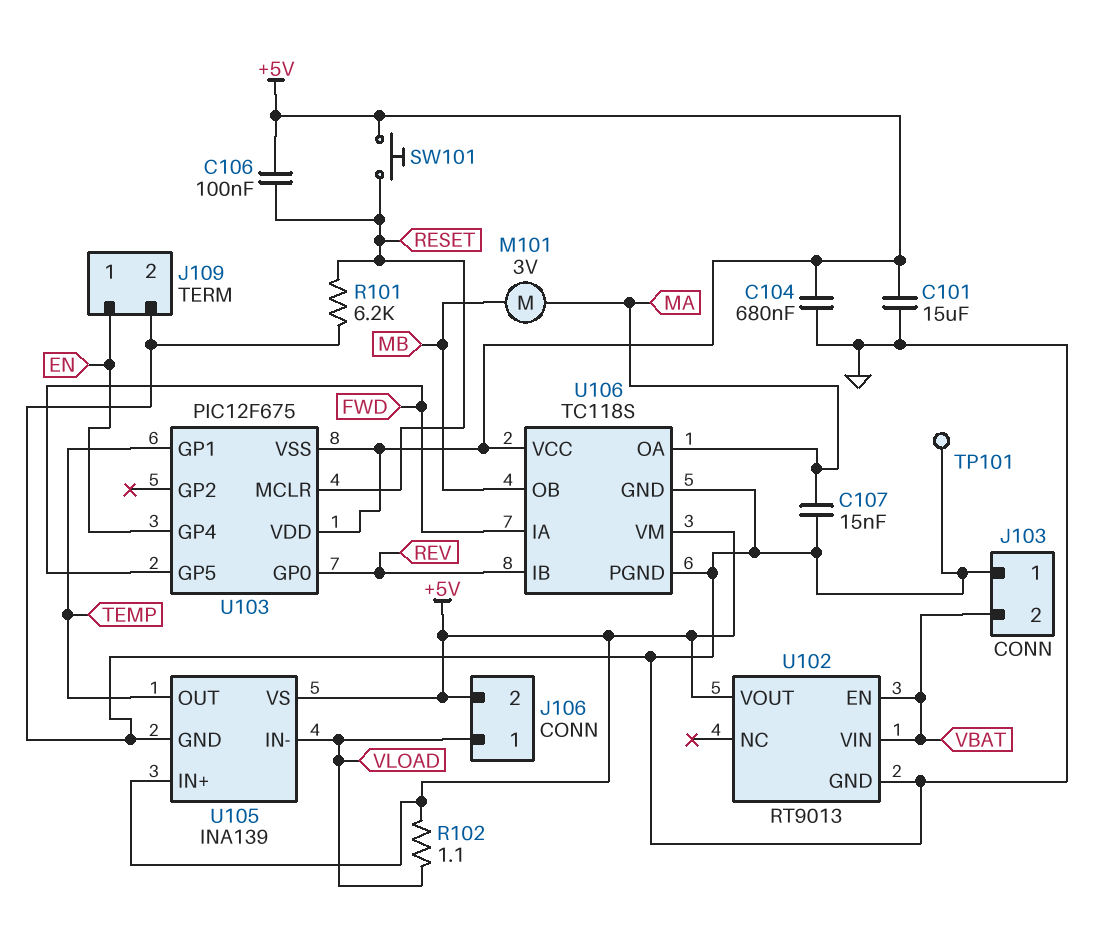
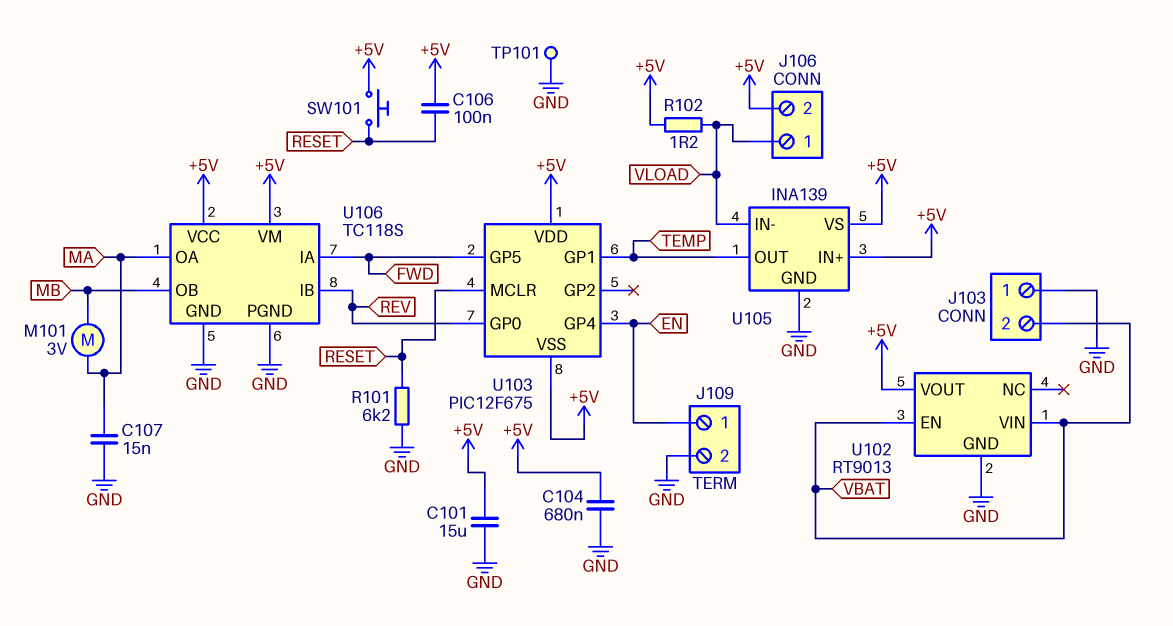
R102: 1.1 (+5V, VLOAD) -> 1.2 (+5V, VLOAD)

